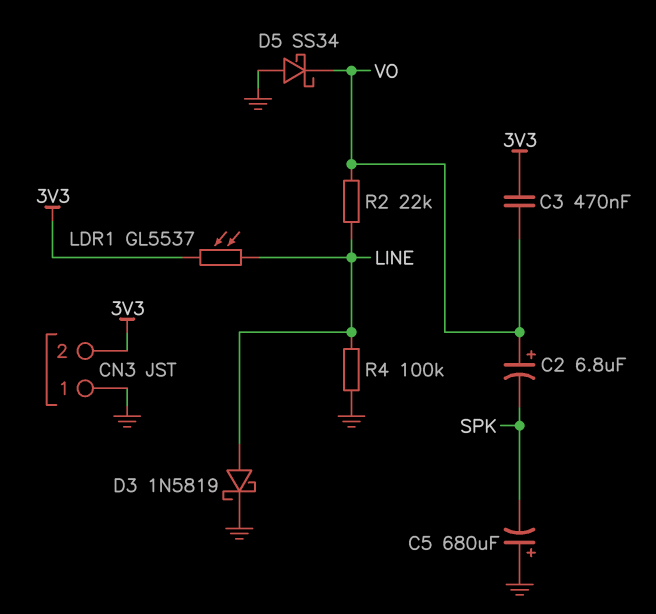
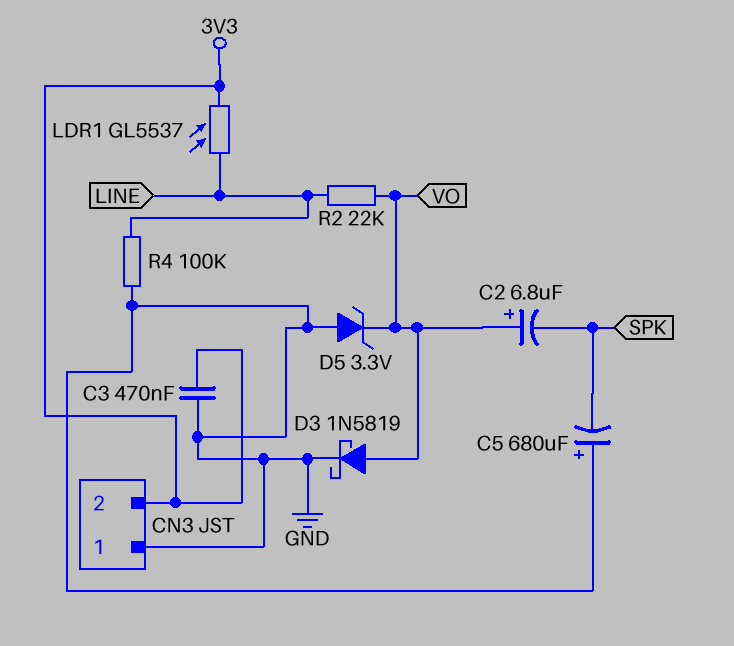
C3: 470nF (3V3, VO) -> 470nF (3V3, GND)
D3: schottky 1N5819 (A LINE, K GND) -> schottky 1N5819 (A VO, K GND)
D5: schottky SS34 (A GND, K VO) -> zener 3.3V (A GND, K VO)

